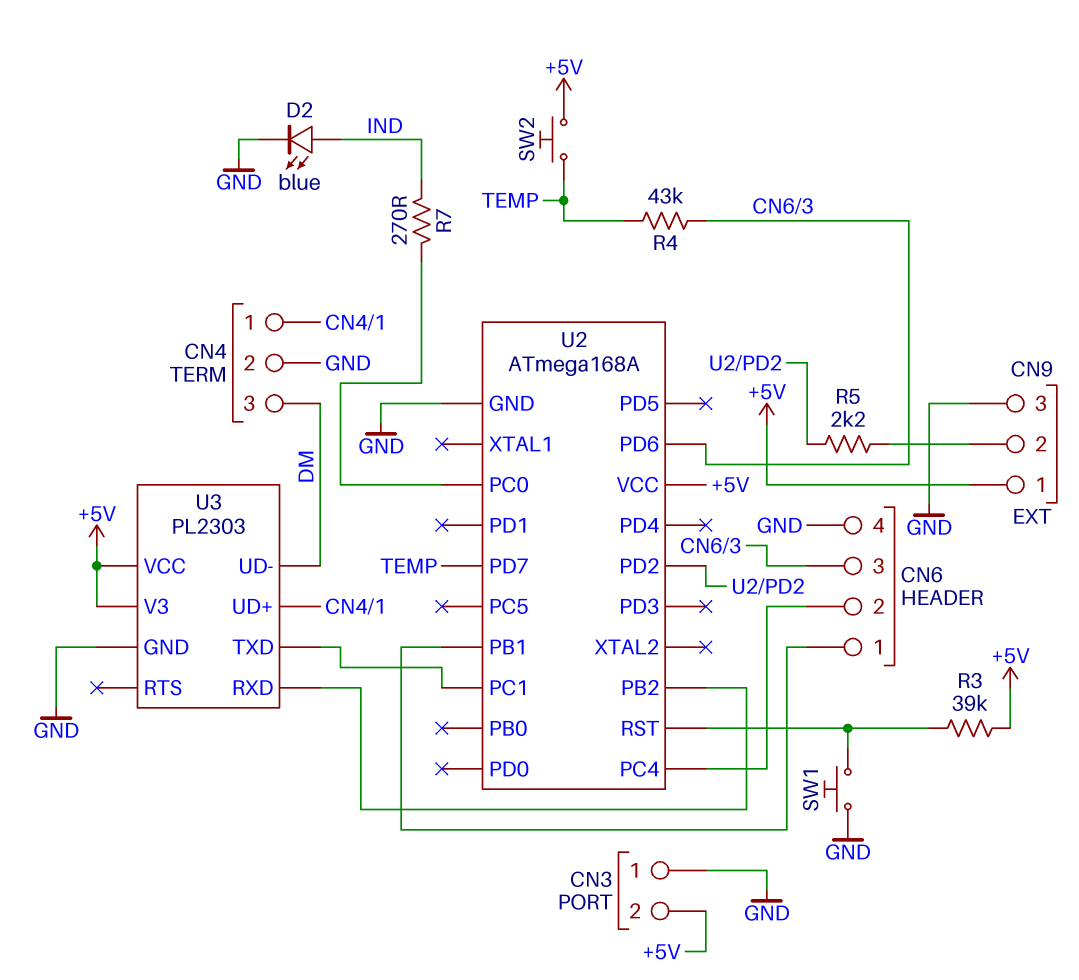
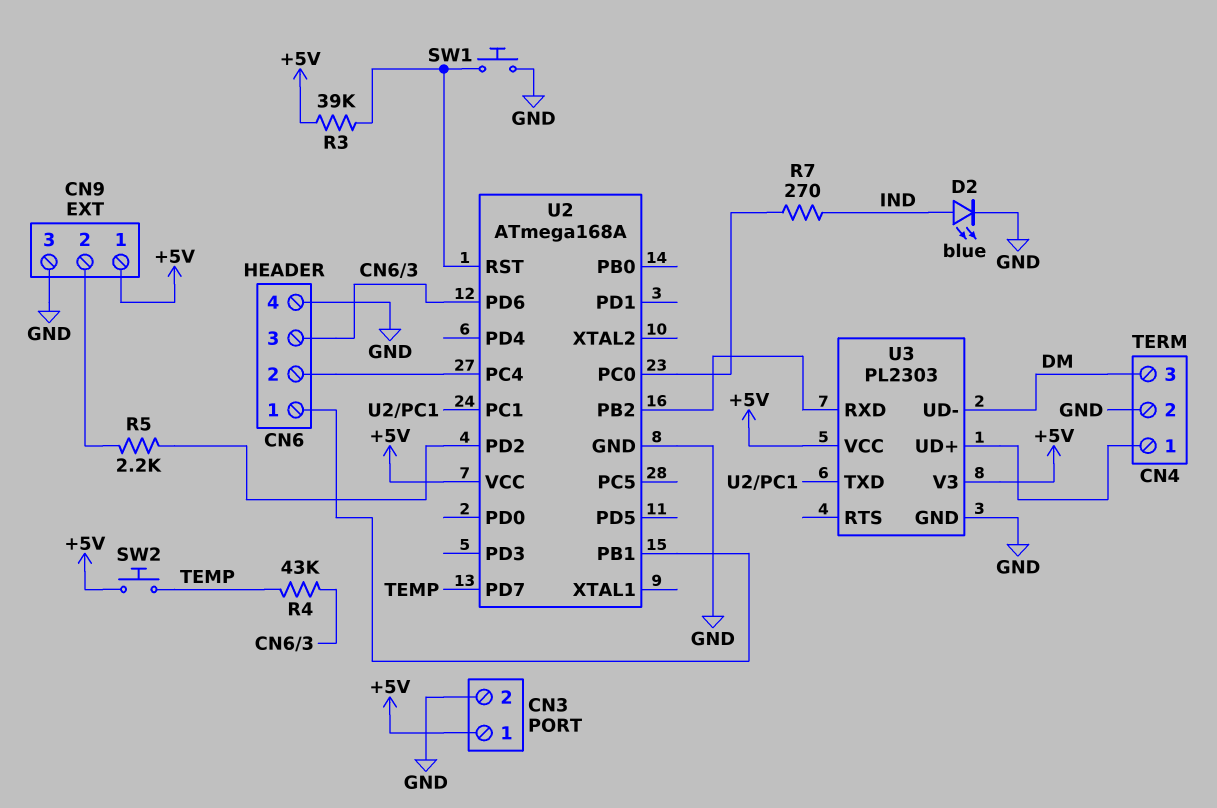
CN3 pin 1: GND -> +5V
CN3 pin 2: +5V -> GND

